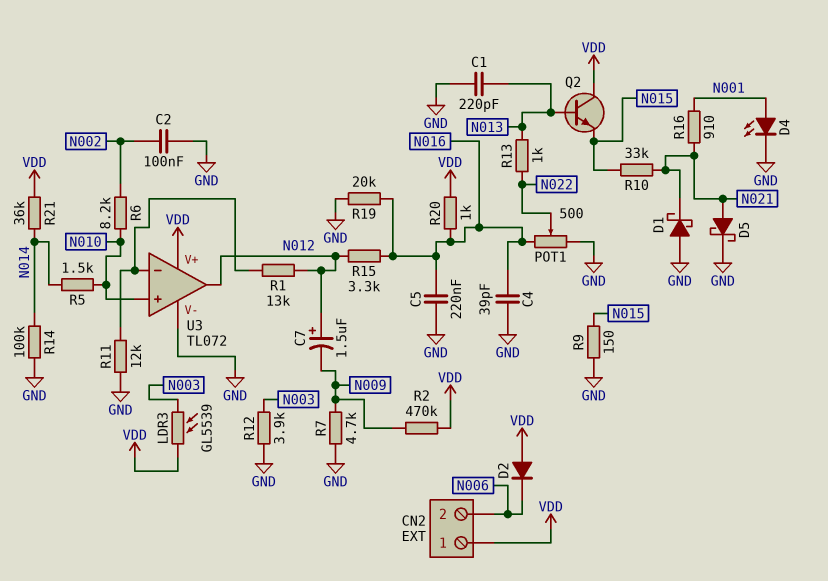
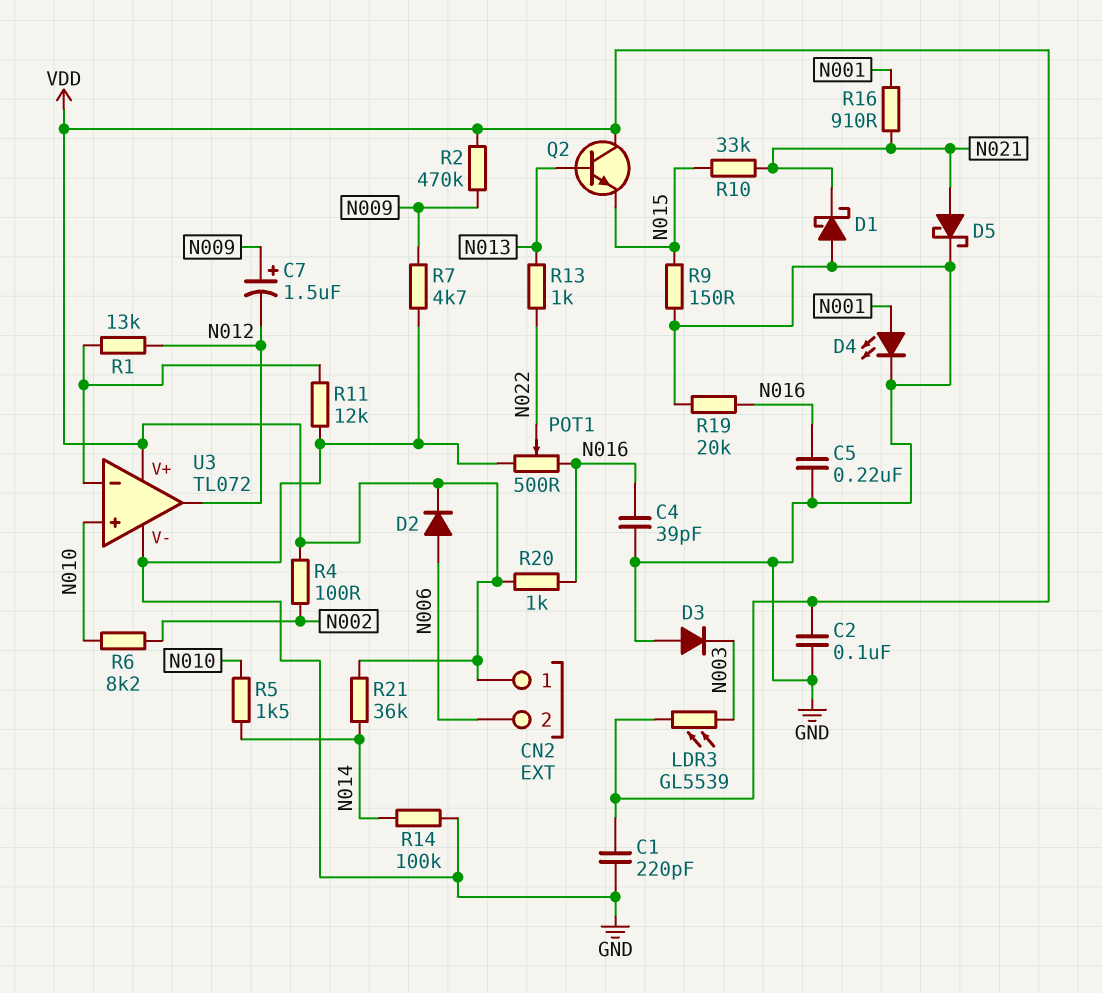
C1: 220pF (GND, N013) -> 220pF (GND, VDD)
C2: 100nF (GND, N002) -> 100nF (GND, VDD)
C7: 1.5uF (plus N012, minus N009) -> 1.5uF (plus N009, minus N012)
D2: diode (A VDD, K N006) -> diode (A N006, K VDD)
D3: none -> diode (A GND, K N003)
R4: none -> 100 (N002, VDD)
R12: 3.9k (GND, N003) -> none
R15: 3.3k (N012, N016) -> none

